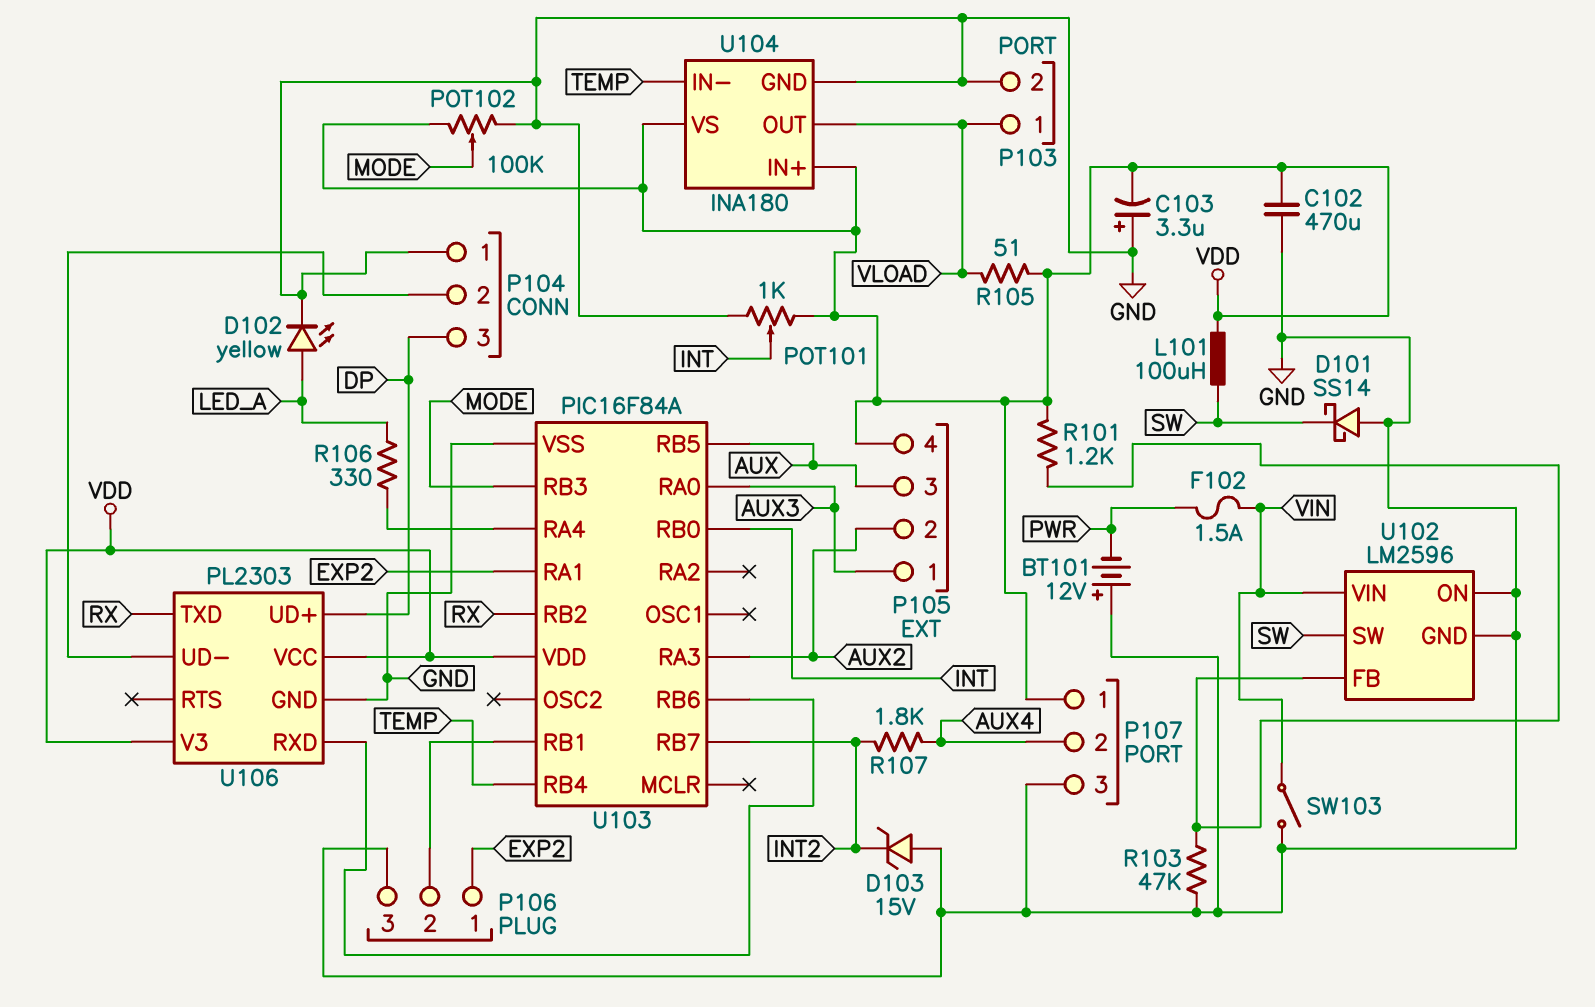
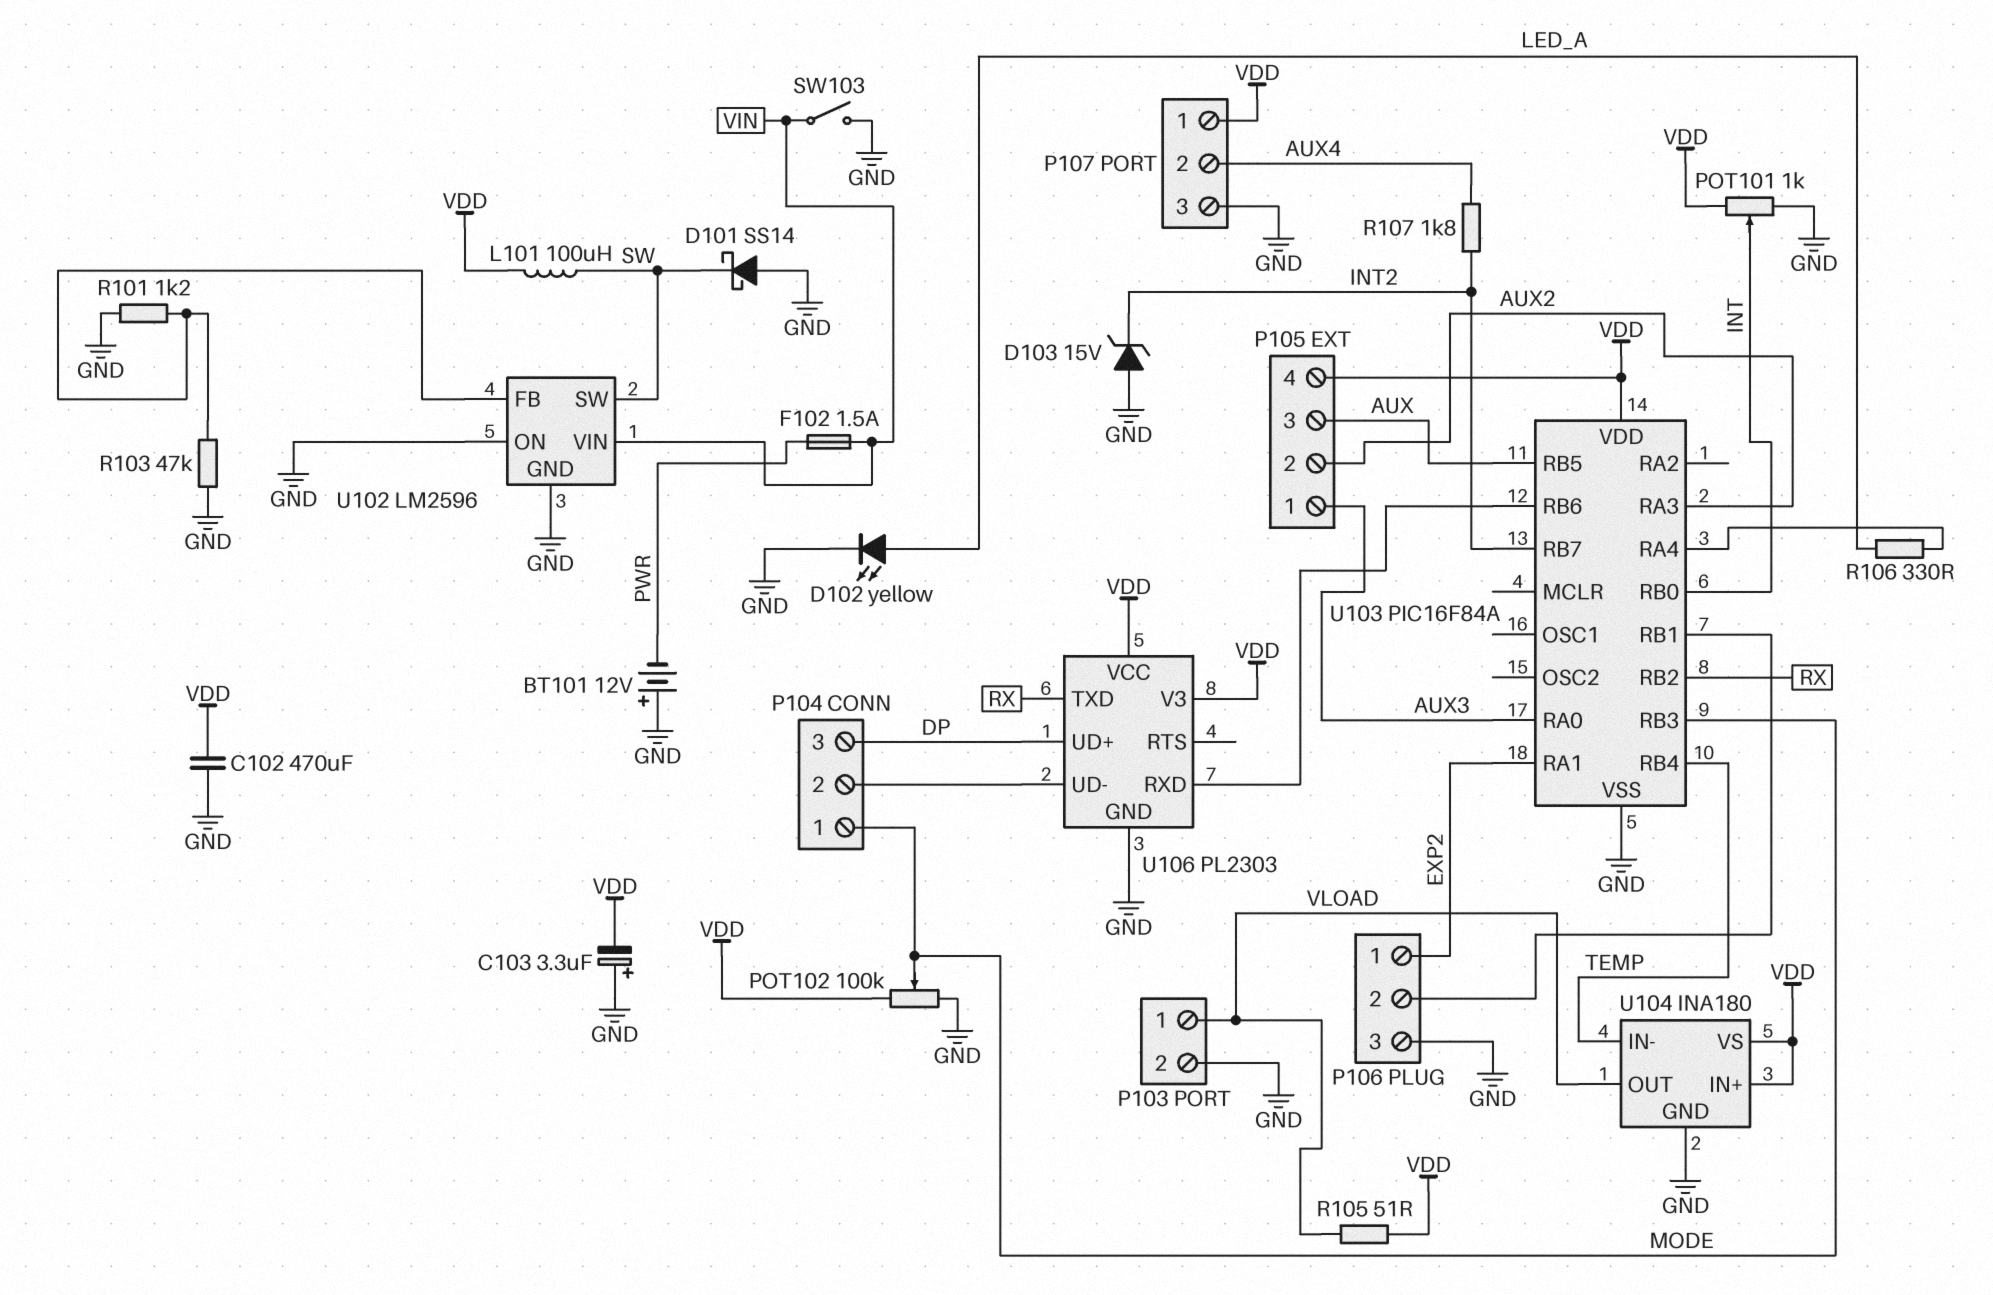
P104 pin 1: GND -> MODE
R101: 1.2k (U102/FB, VDD) -> 1.2k (GND, U102/FB)

